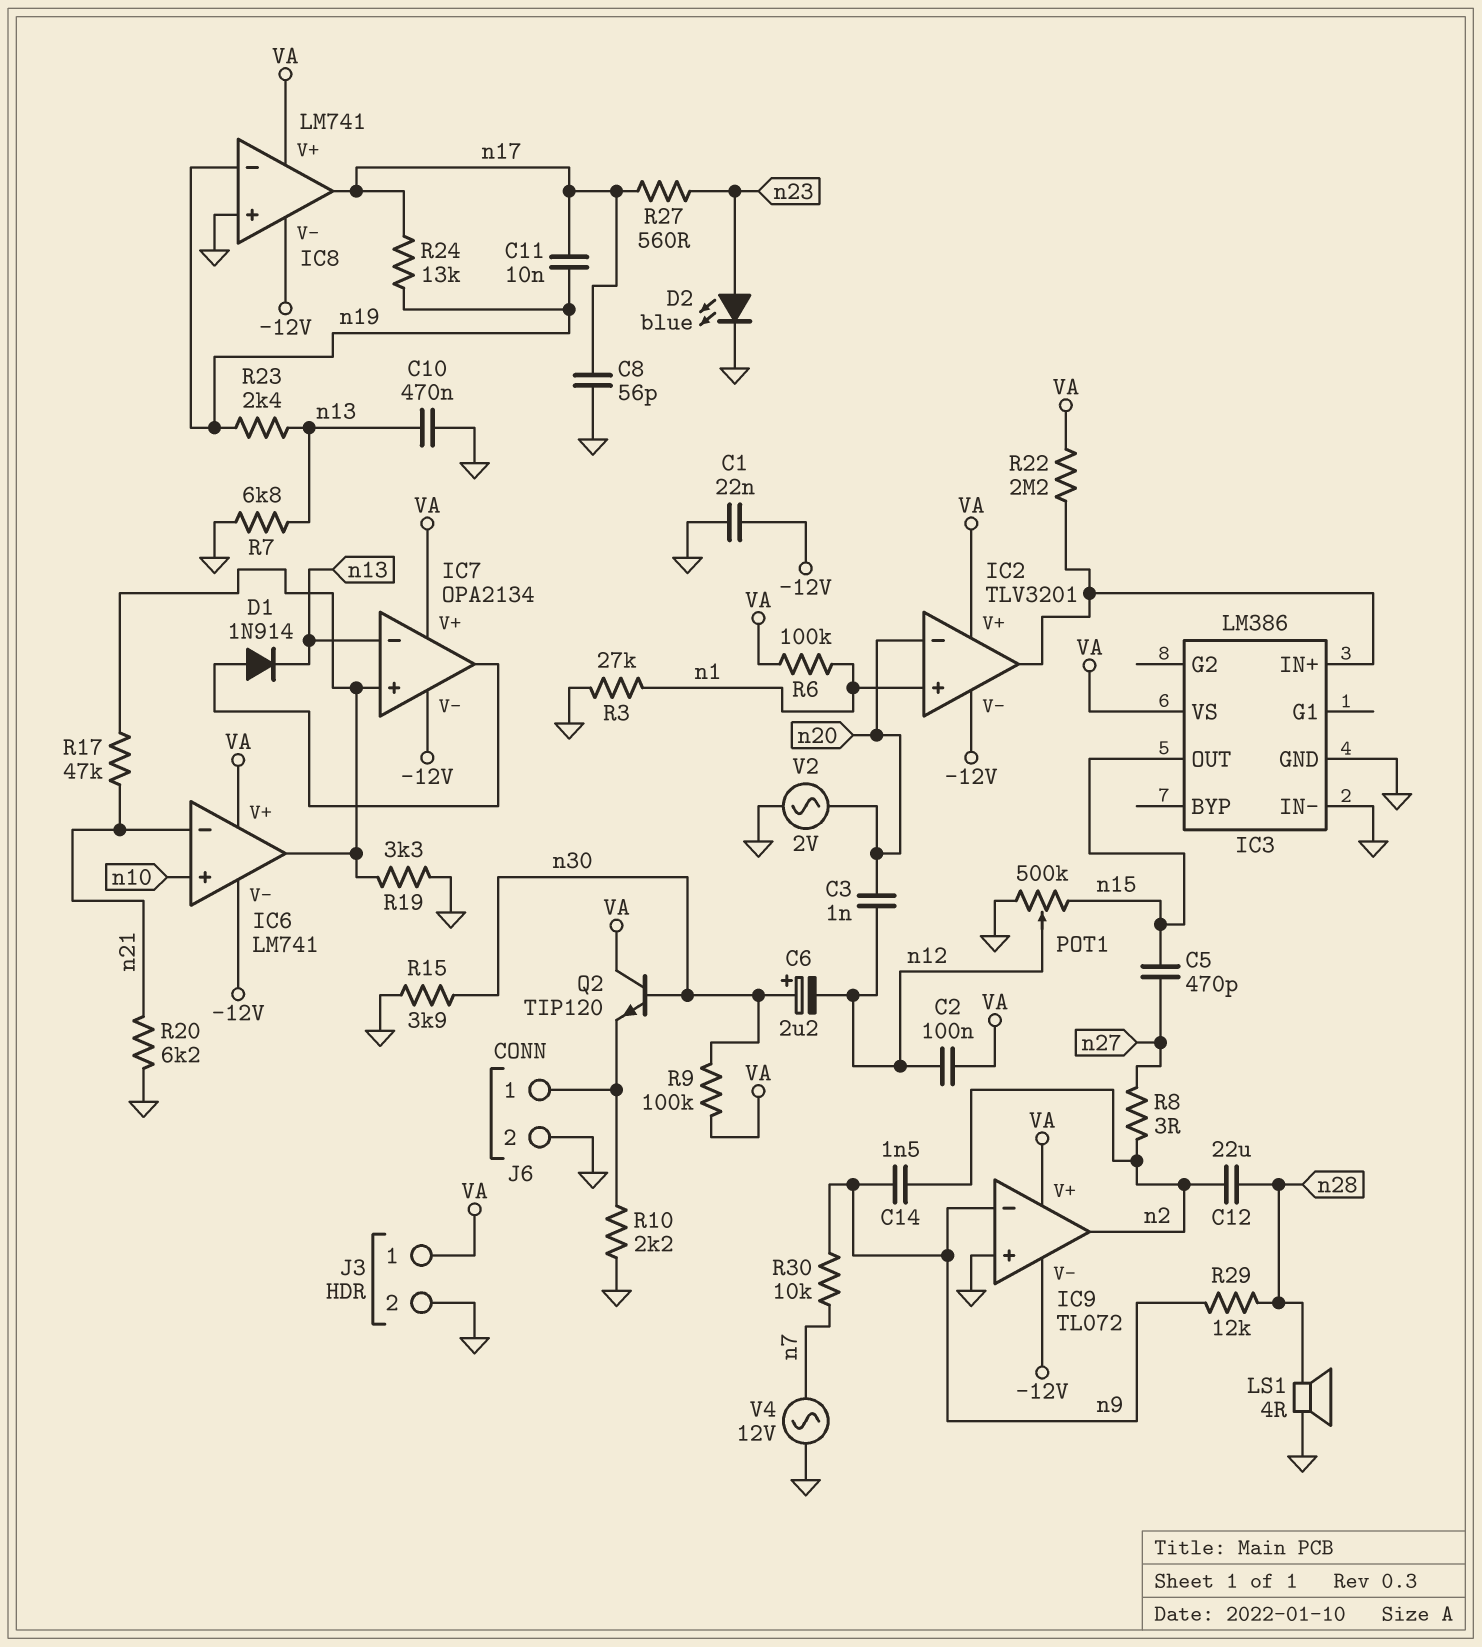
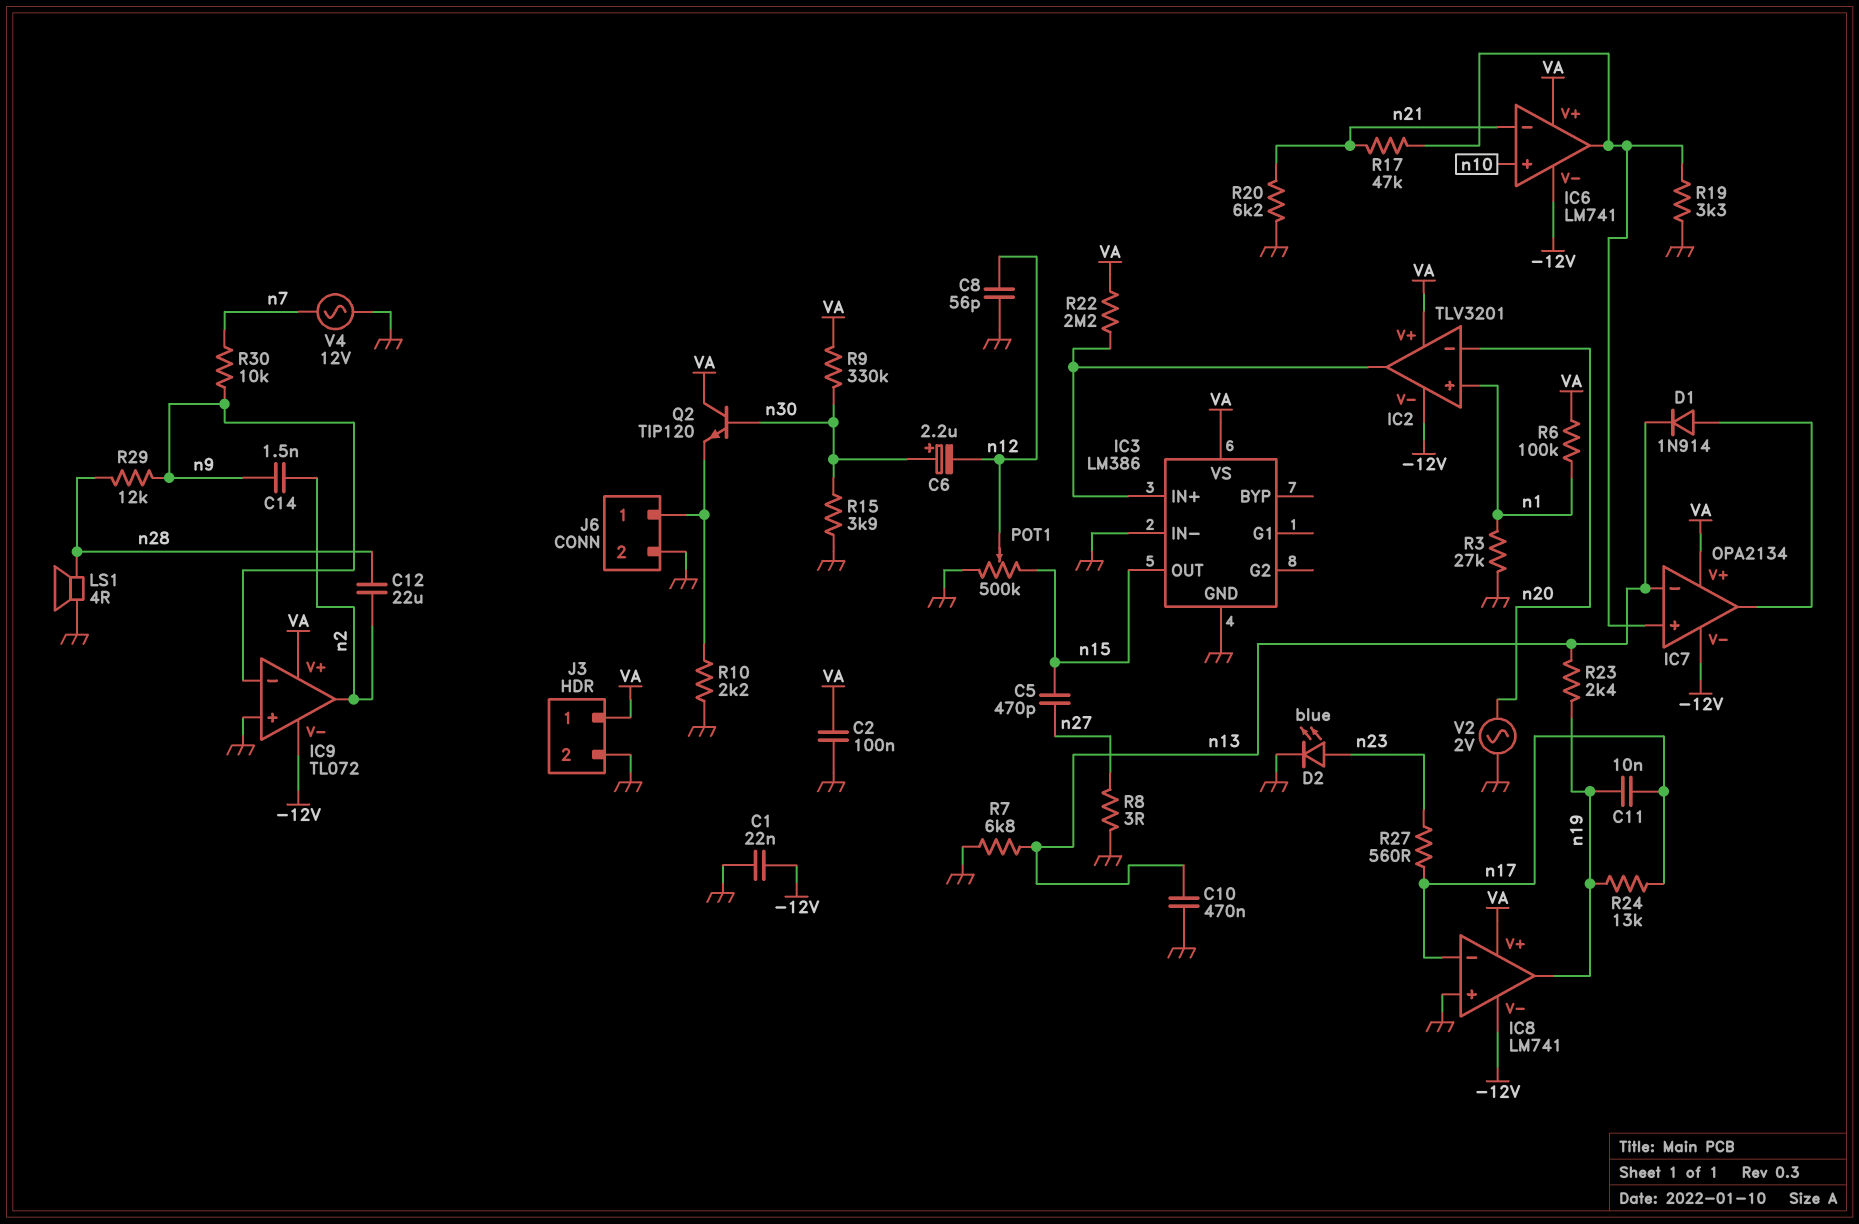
C2: 100nF (VA, n12) -> 100nF (GND, VA)
C3: 1nF (n12, n20) -> none
C8: 56pF (GND, n17) -> 56pF (GND, n12)
IC8 pin in-: n19 -> n17
IC8 pin out: n17 -> n19
R8: 3 (n2, n27) -> 3 (GND, n27)
R9: 100k (VA, n30) -> 330k (VA, n30)

